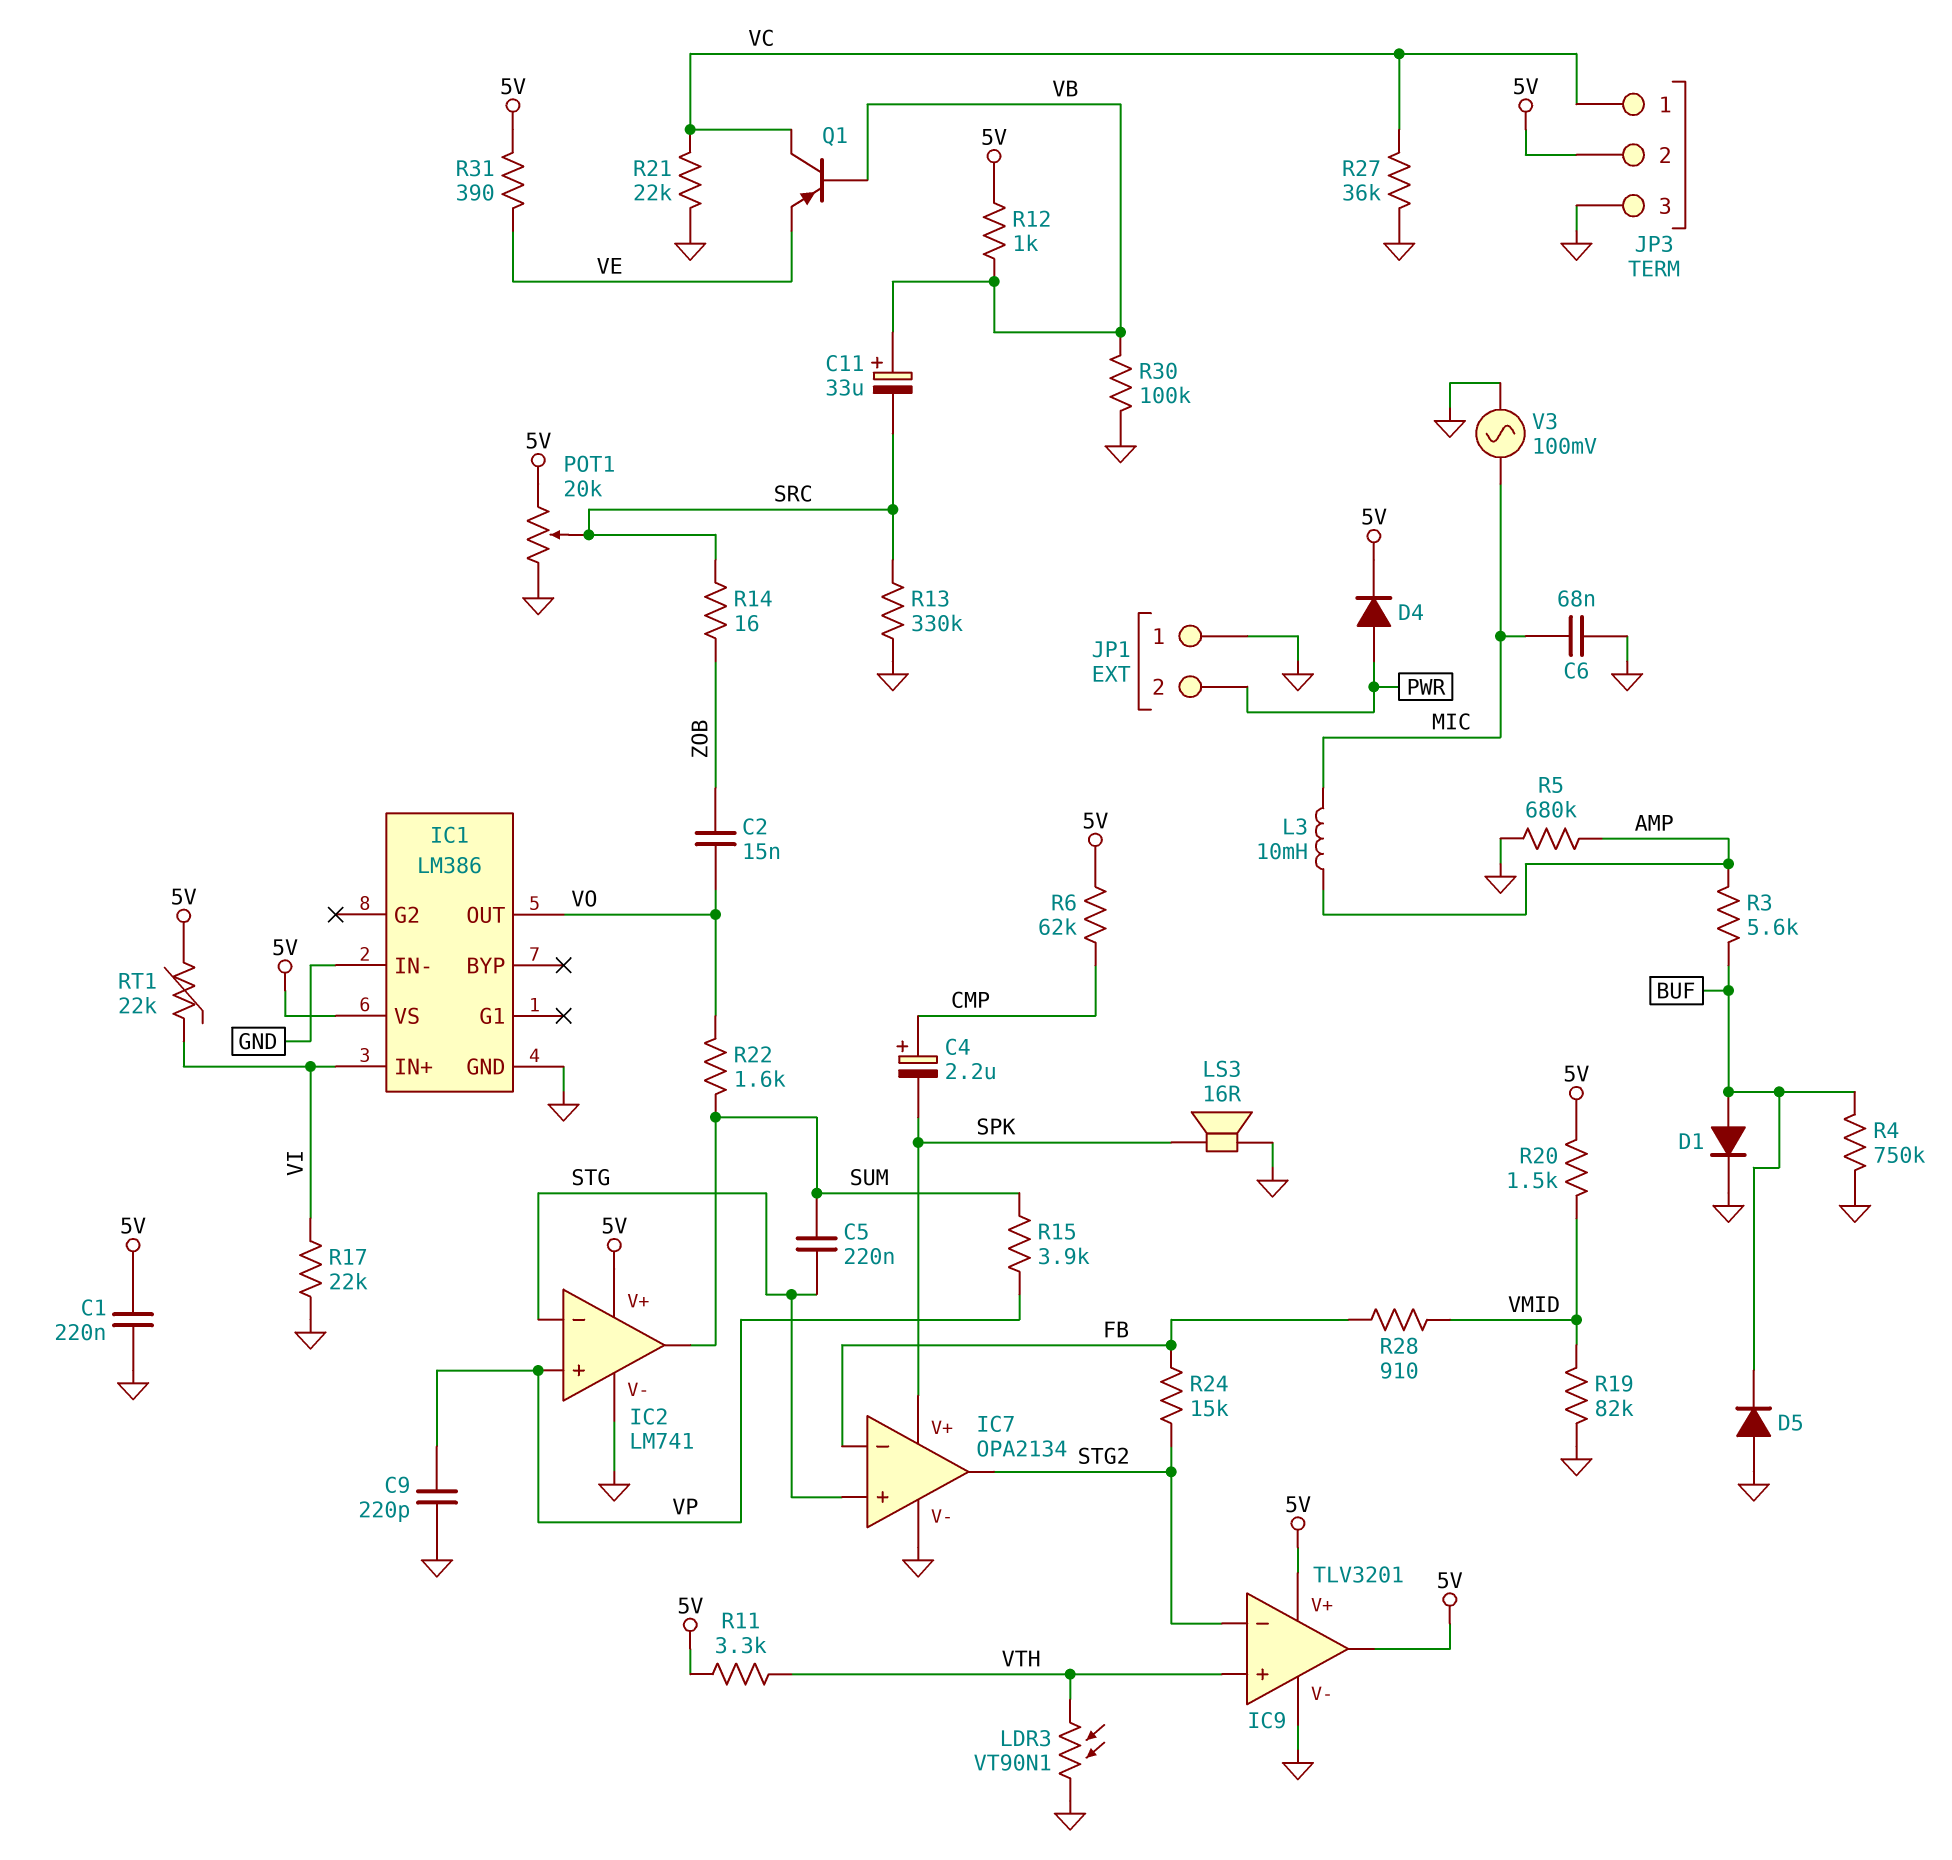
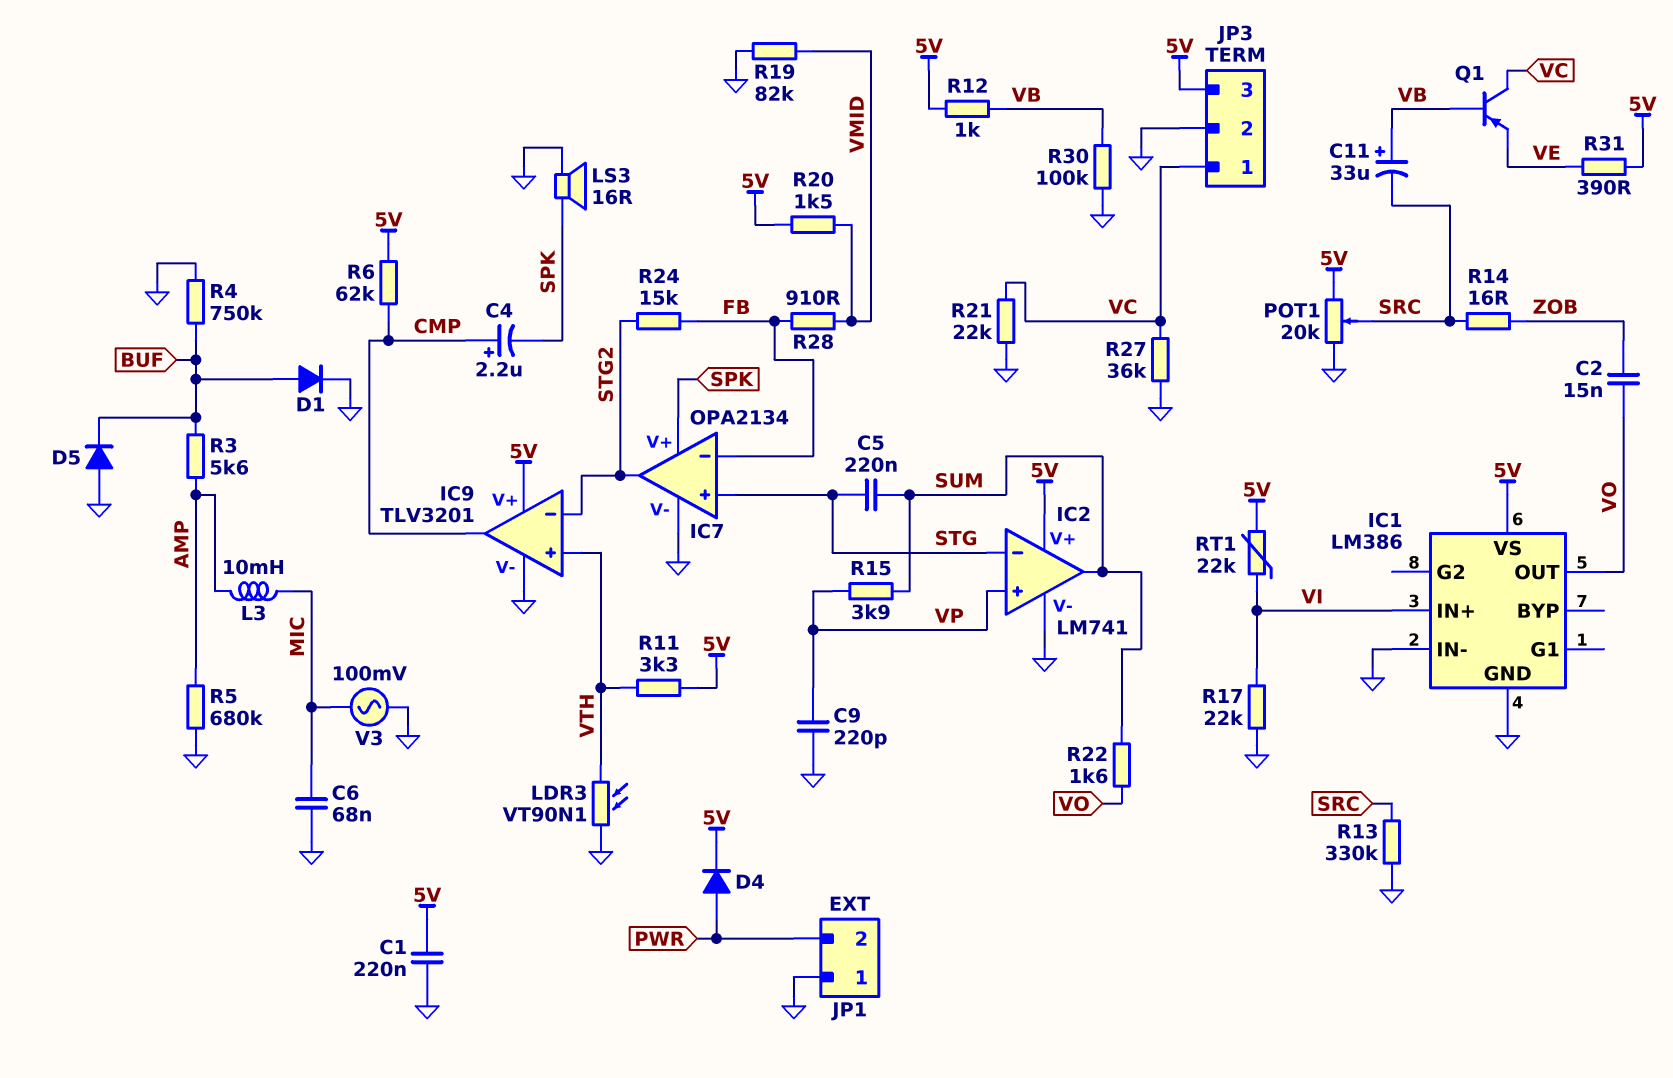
IC9 pin out: 5V -> CMP
JP3 pin 2: 5V -> GND
JP3 pin 3: GND -> 5V

